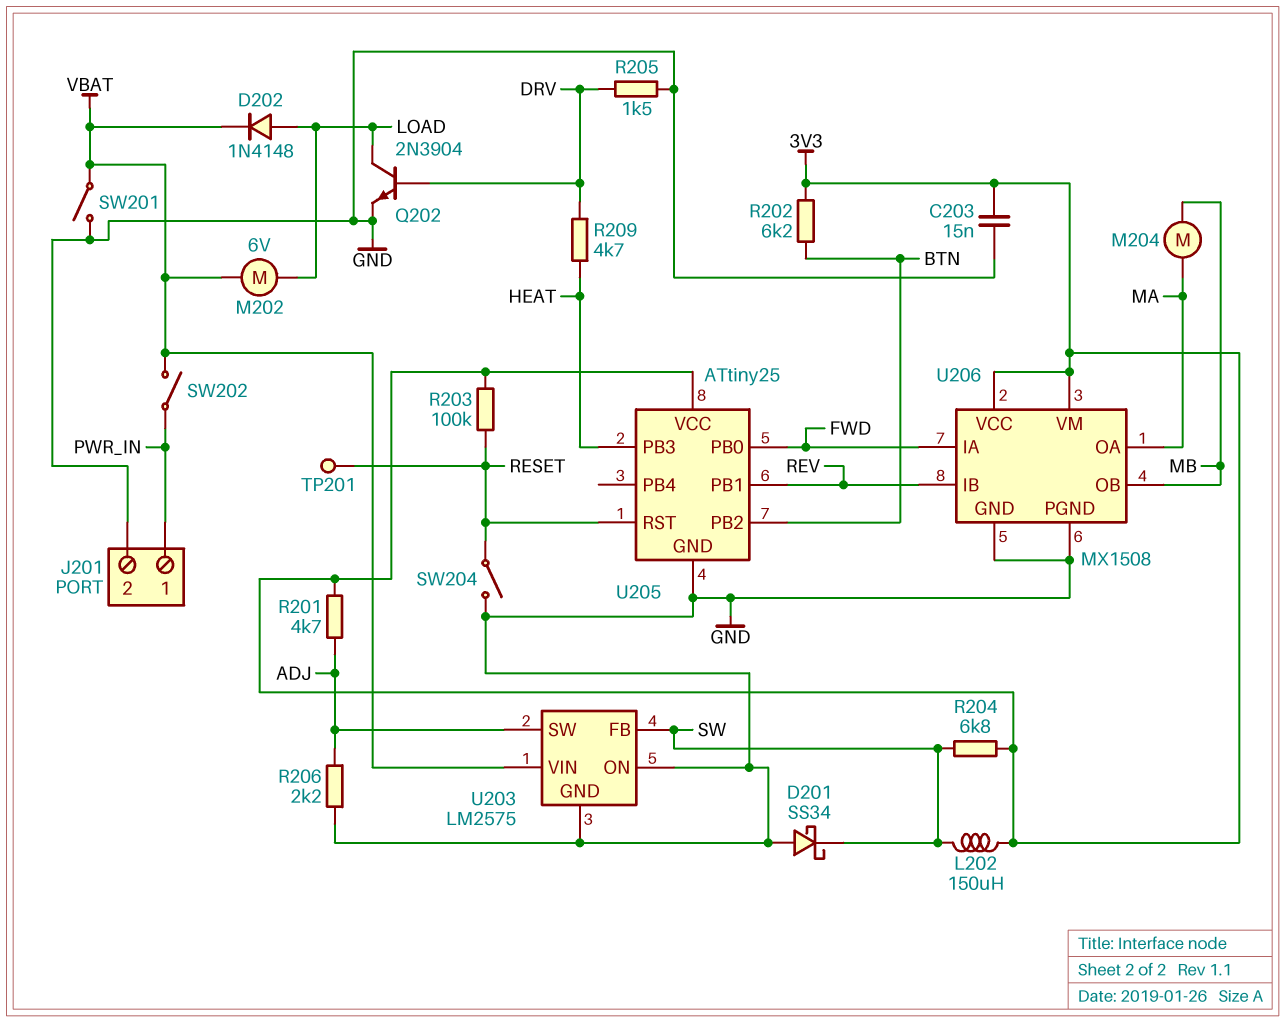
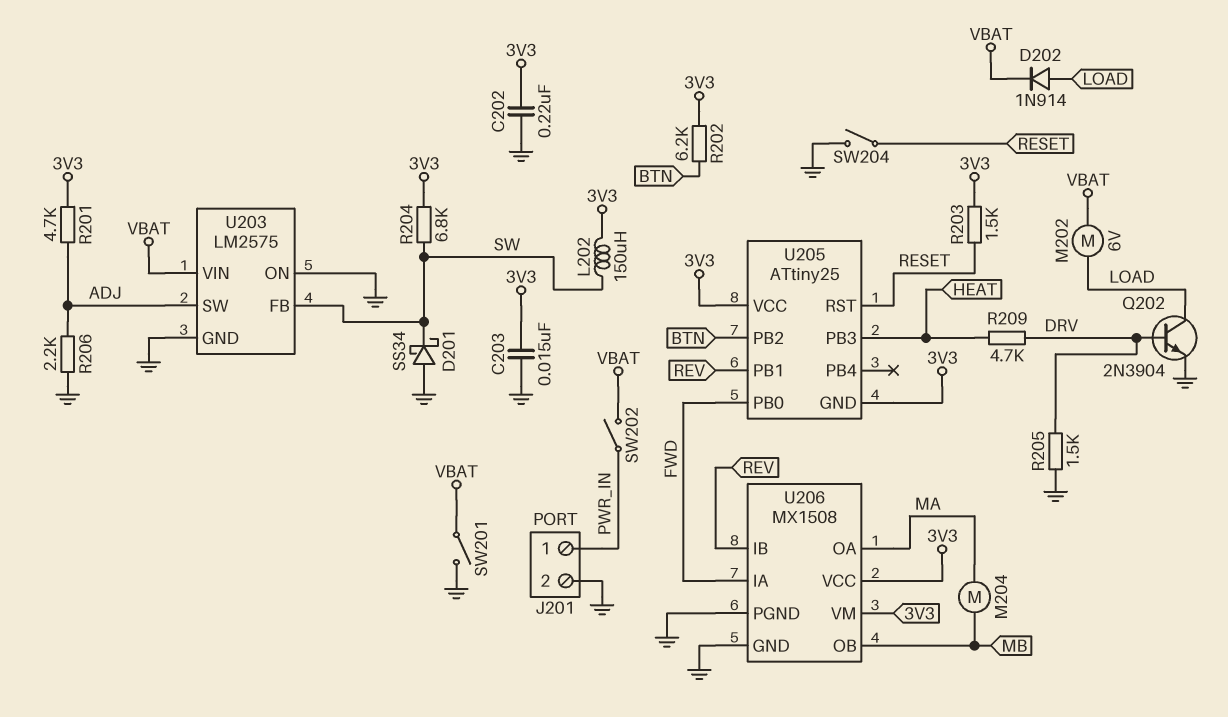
C202: none -> 220nF (3V3, GND)
D202: diode 1N4148 (A LOAD, K VBAT) -> diode 1N914 (A LOAD, K VBAT)
R203: 100k (3V3, RESET) -> 1.5k (3V3, RESET)
TP201: test point (RESET) -> none
U205 pin GND: GND -> 3V3

